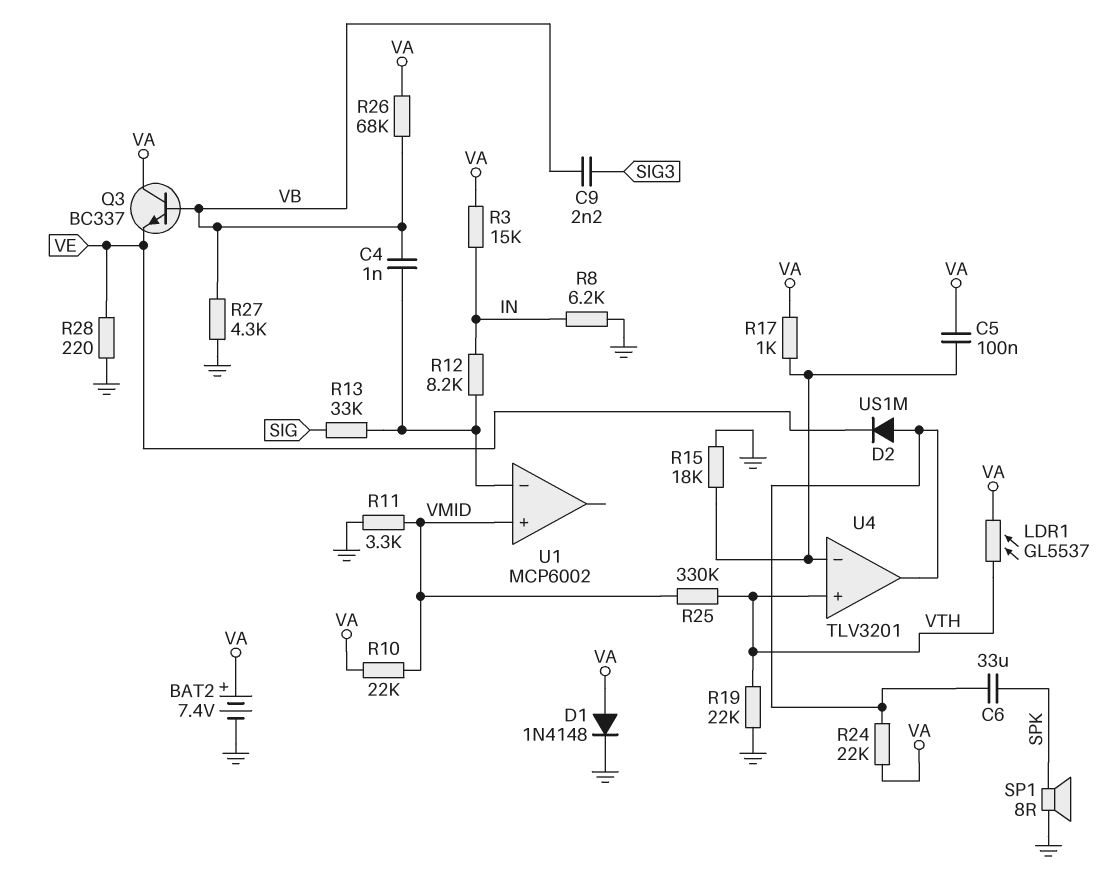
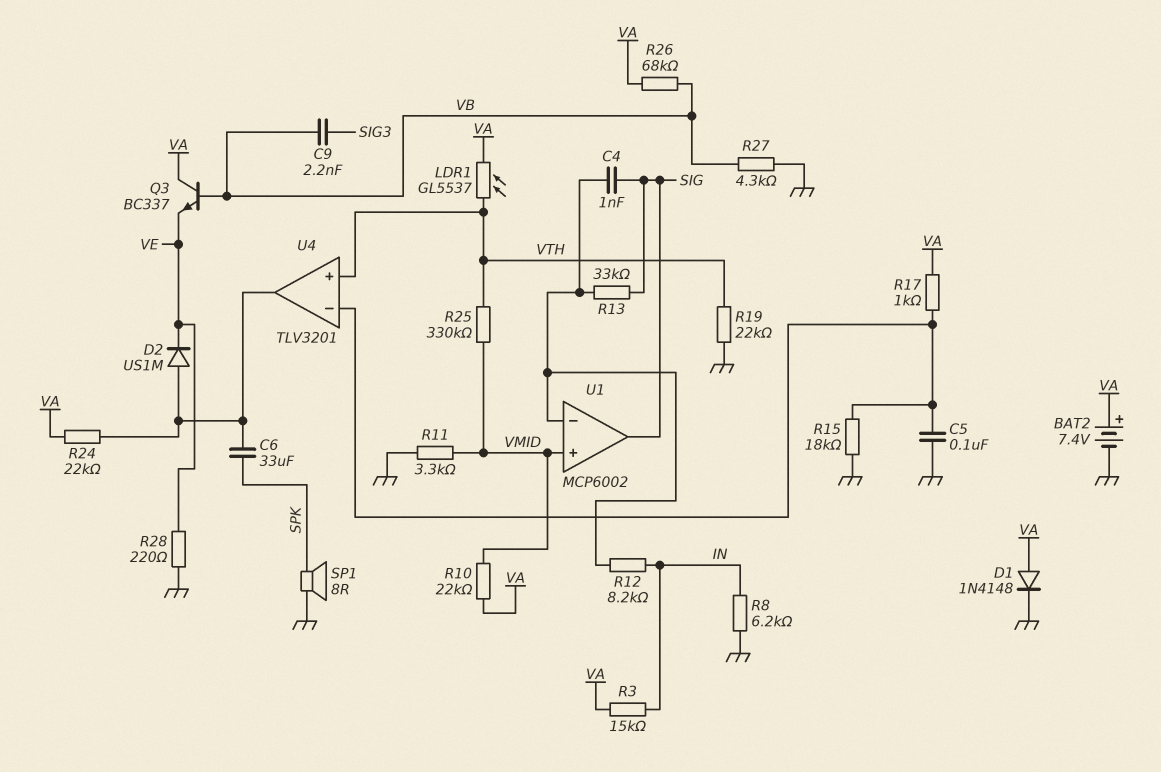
C4: 1nF (U1/in-, VB) -> 1nF (SIG, U1/in-)
C5: 100nF (U4/in-, VA) -> 100nF (GND, U4/in-)
U1 pin out: none -> SIG

